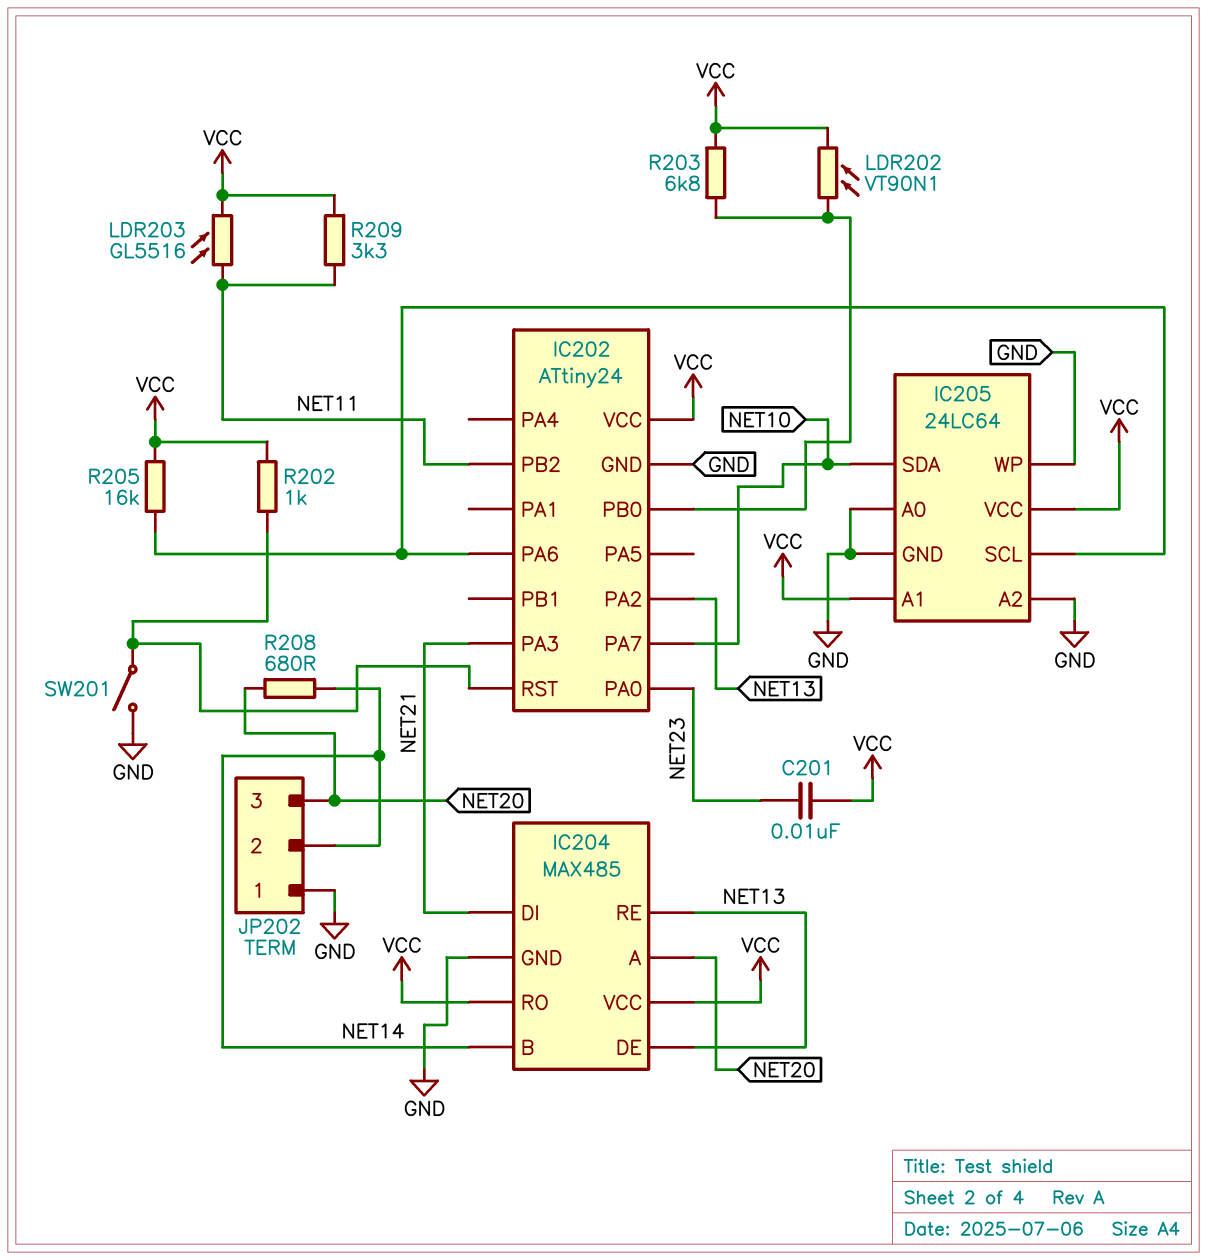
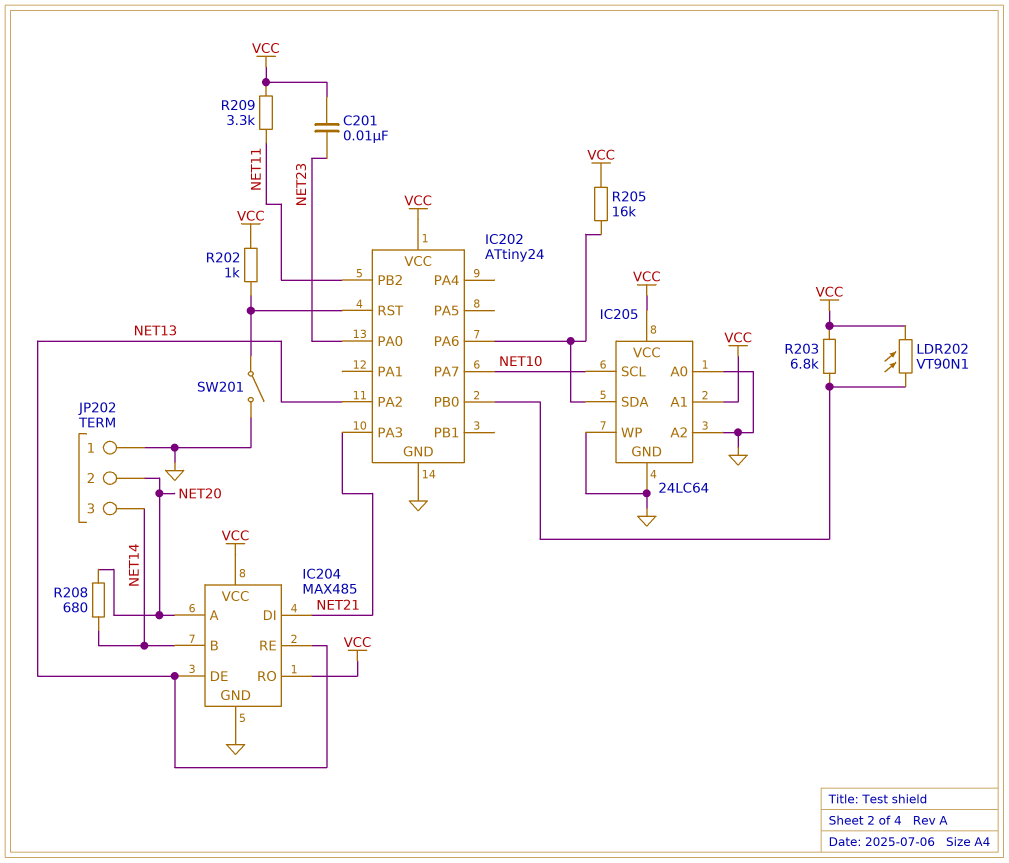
IC205 pin SCL: IC202/PA6 -> NET10
IC205 pin SDA: NET10 -> IC202/PA6
JP202 pin 2: NET14 -> NET20
JP202 pin 3: NET20 -> NET14
LDR203: GL5516 (NET11, VCC) -> none

